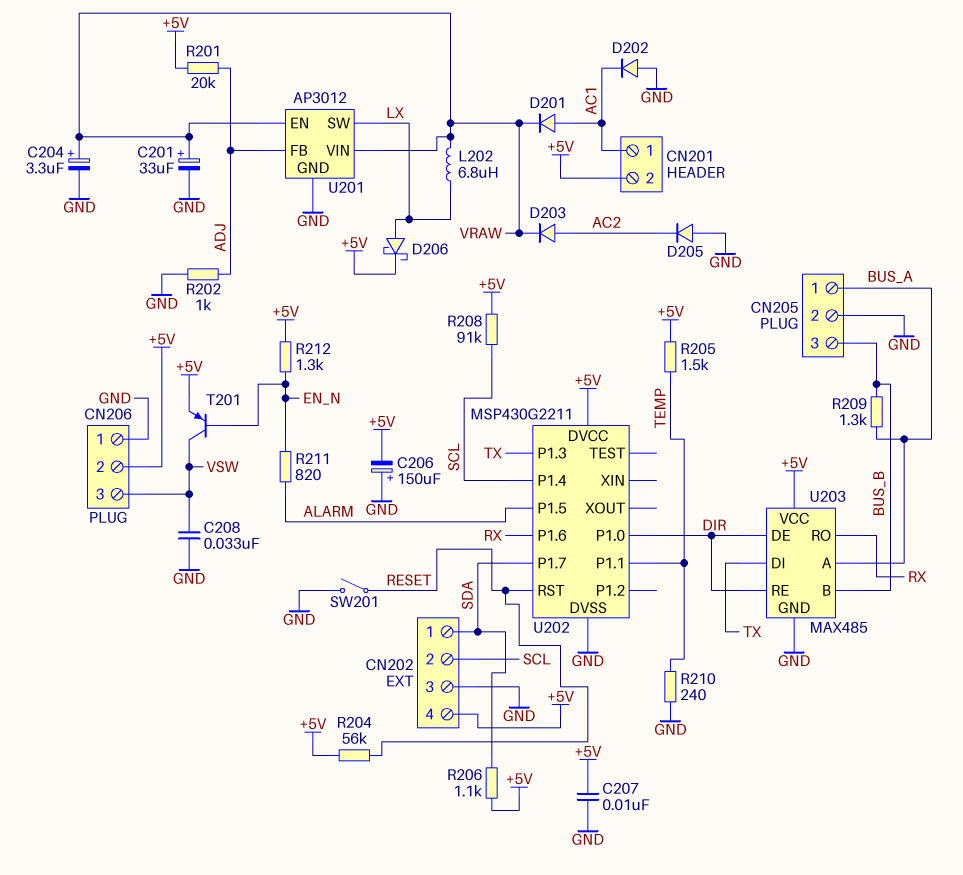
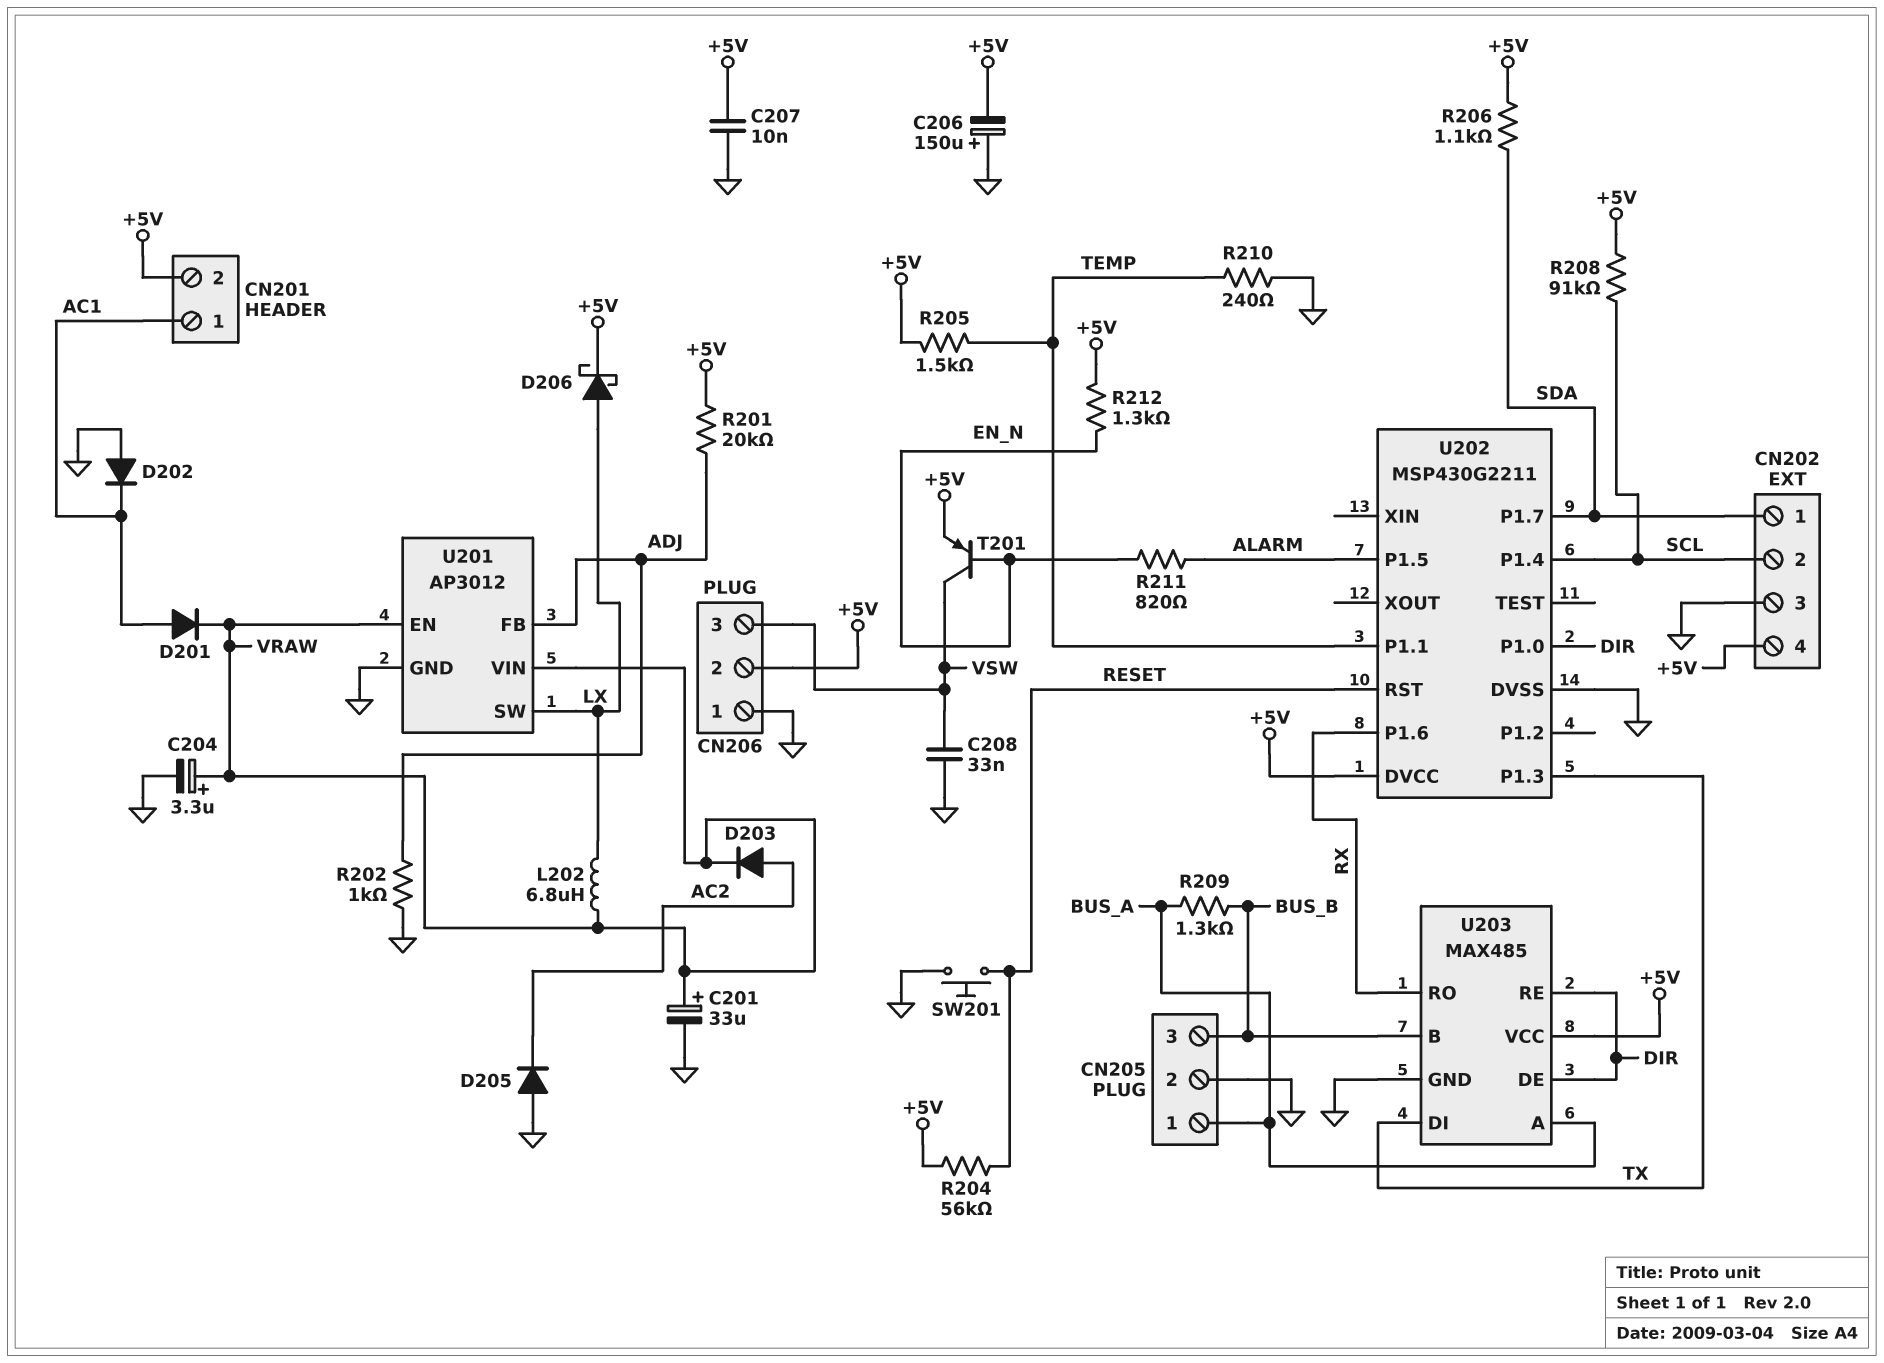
SW201: switch (GND, RESET) -> button (GND, RESET)

